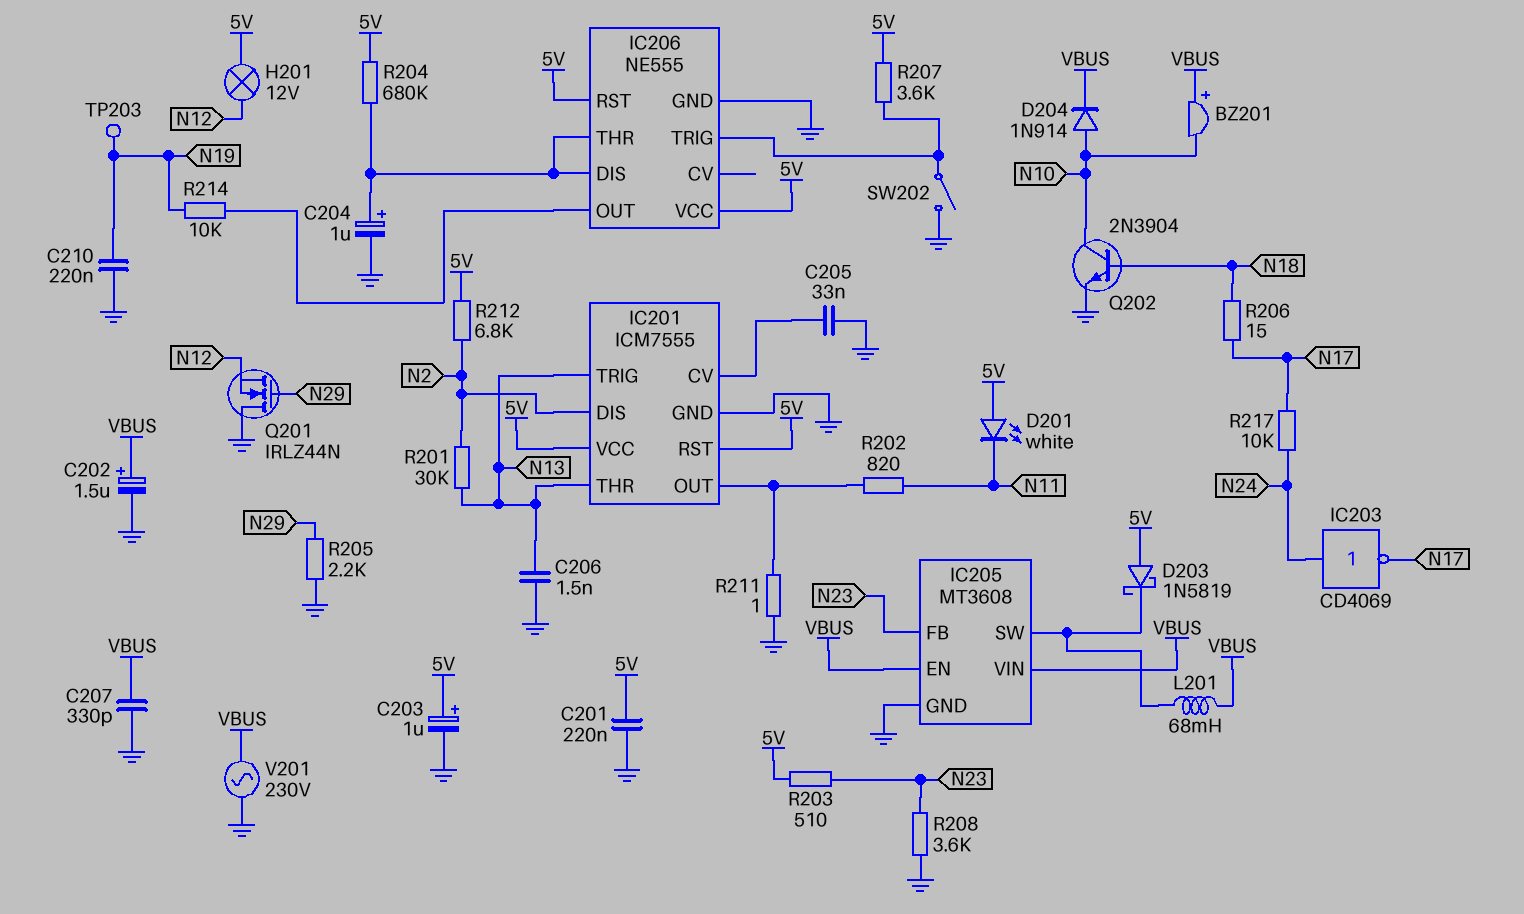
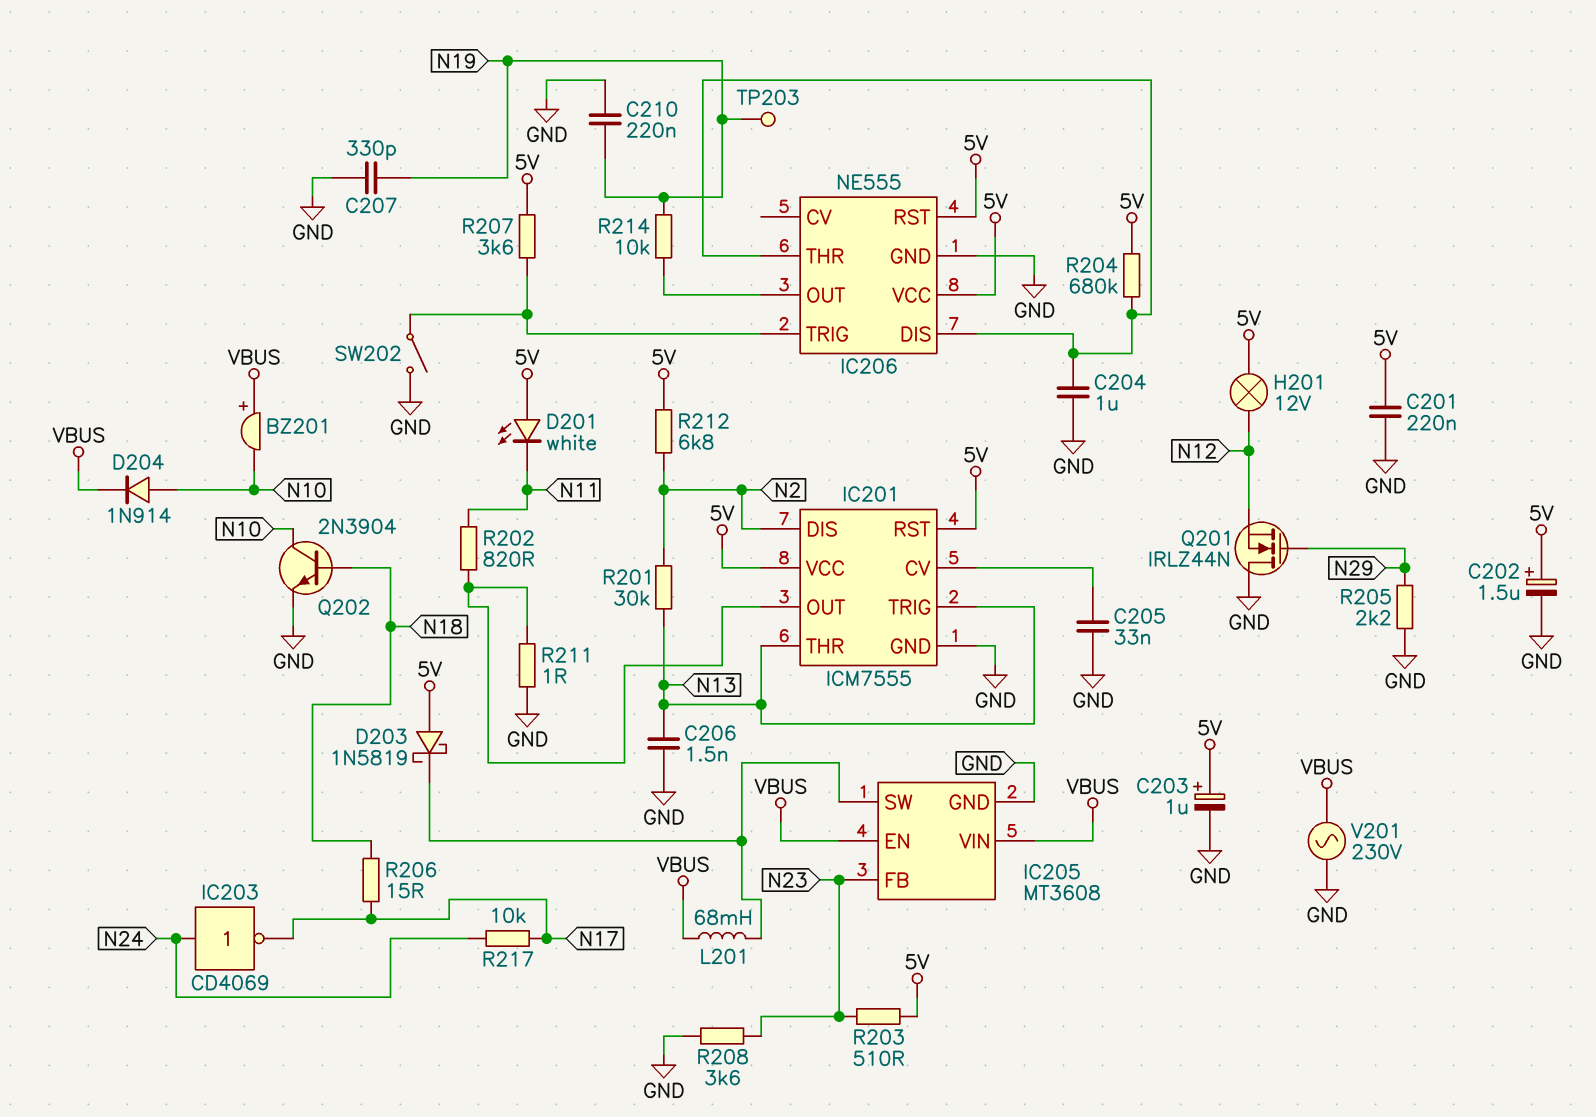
C202: 1.5uF (plus VBUS, minus GND) -> 1.5uF (plus 5V, minus GND)
C204: 1uF (plus IC206/DIS, minus GND) -> 1uF (GND, IC206/DIS)
C207: 330pF (GND, VBUS) -> 330pF (GND, N19)

